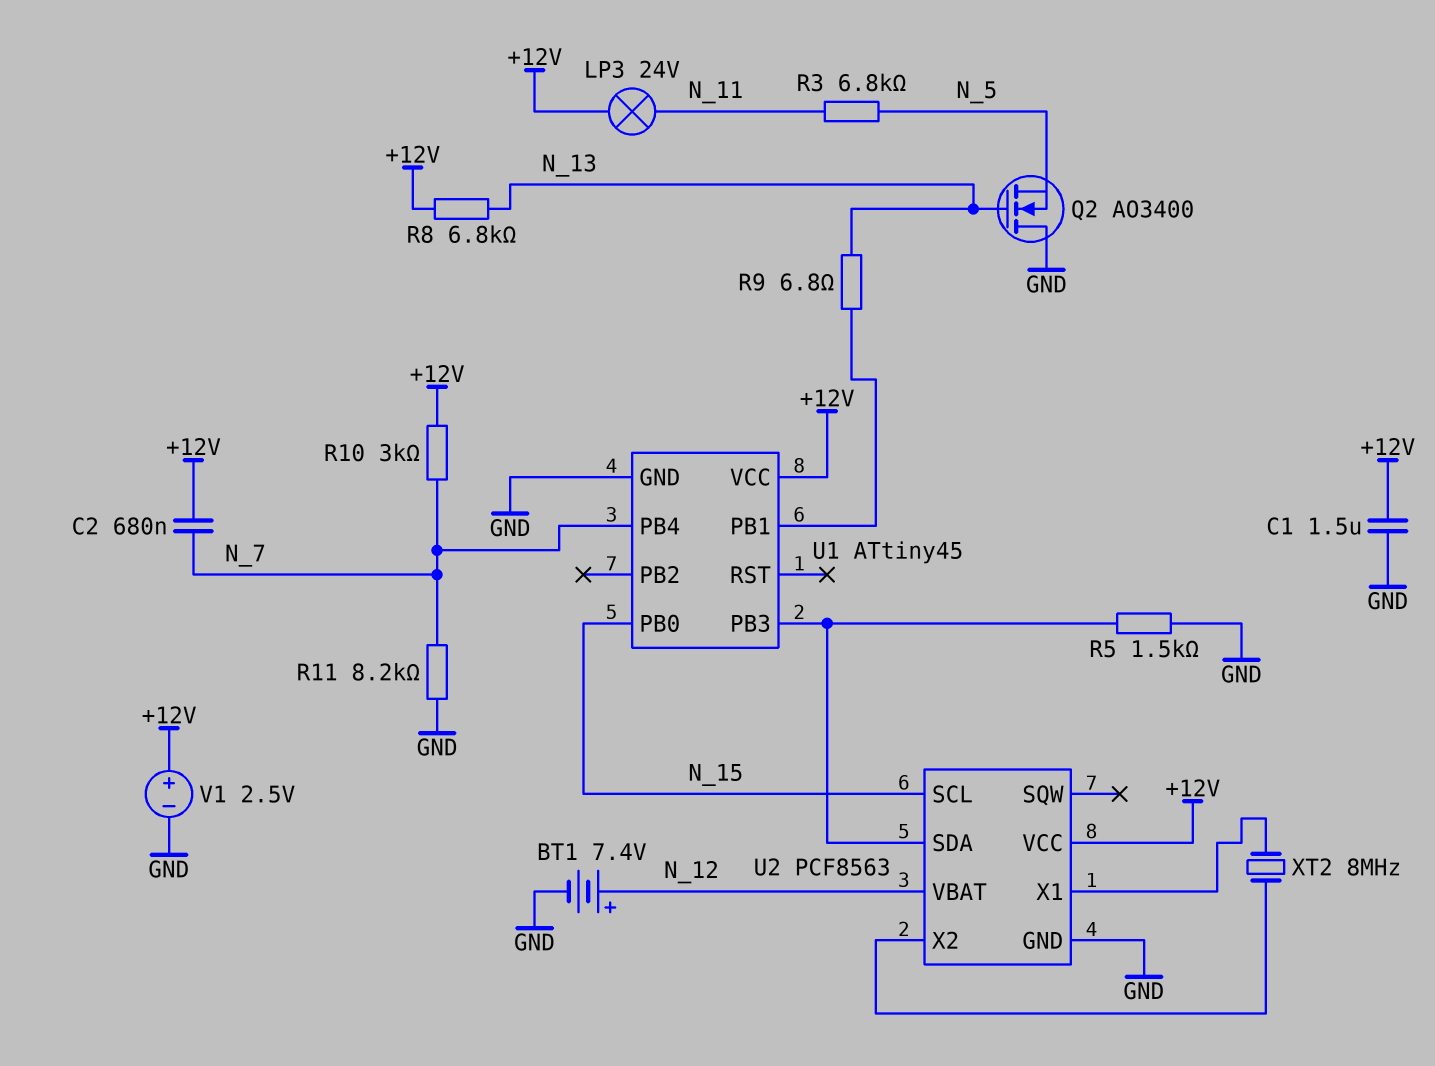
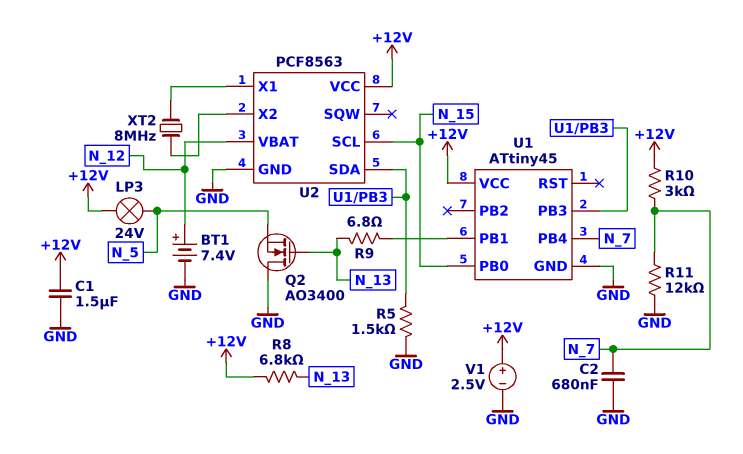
C2: 680nF (+12V, N_7) -> 680nF (GND, N_7)
LP3: lamp 24V (+12V, N_11) -> lamp 24V (+12V, N_5)
R3: 6.8k (N_5, N_11) -> none
R11: 8.2k (GND, N_7) -> 12k (GND, N_7)

